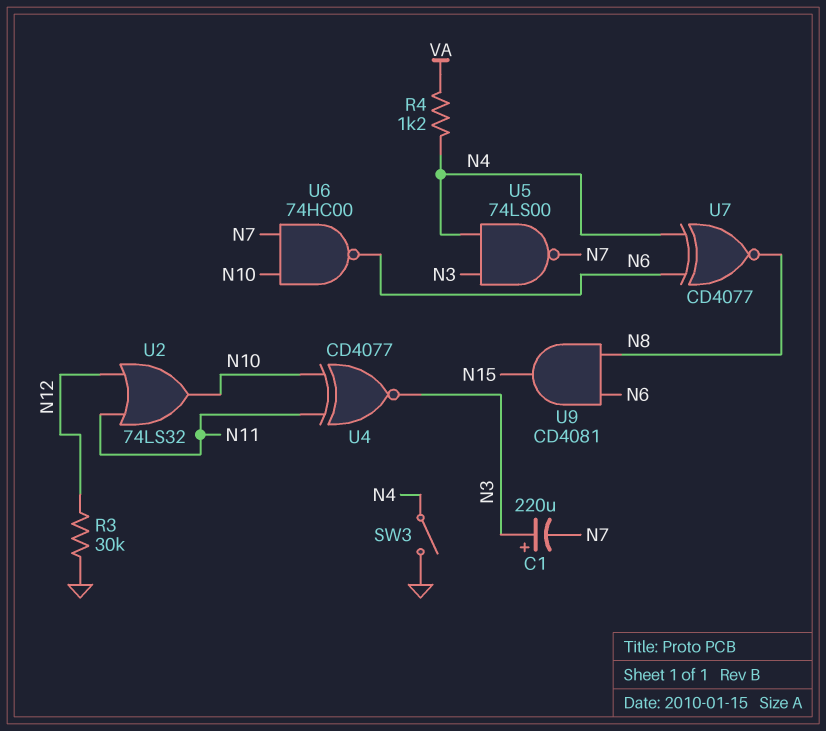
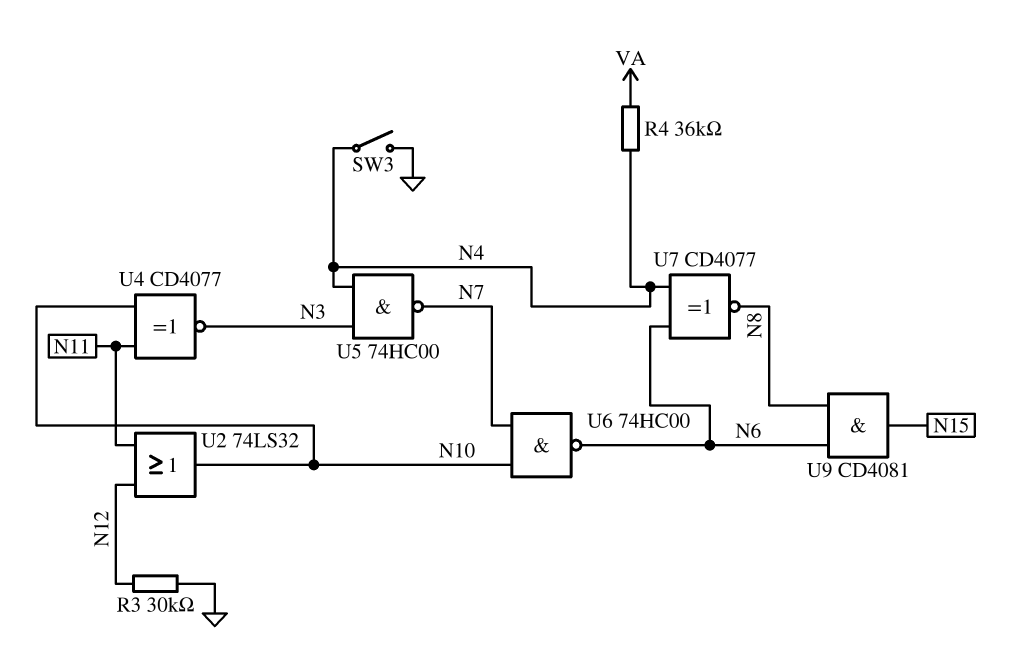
C1: 220uF (plus N3, minus N7) -> none
R4: 1.2k (N4, VA) -> 36k (N4, VA)
U5: NAND 74LS00 (in N3, in N4, out N7) -> NAND 74HC00 (in N3, in N4, out N7)

